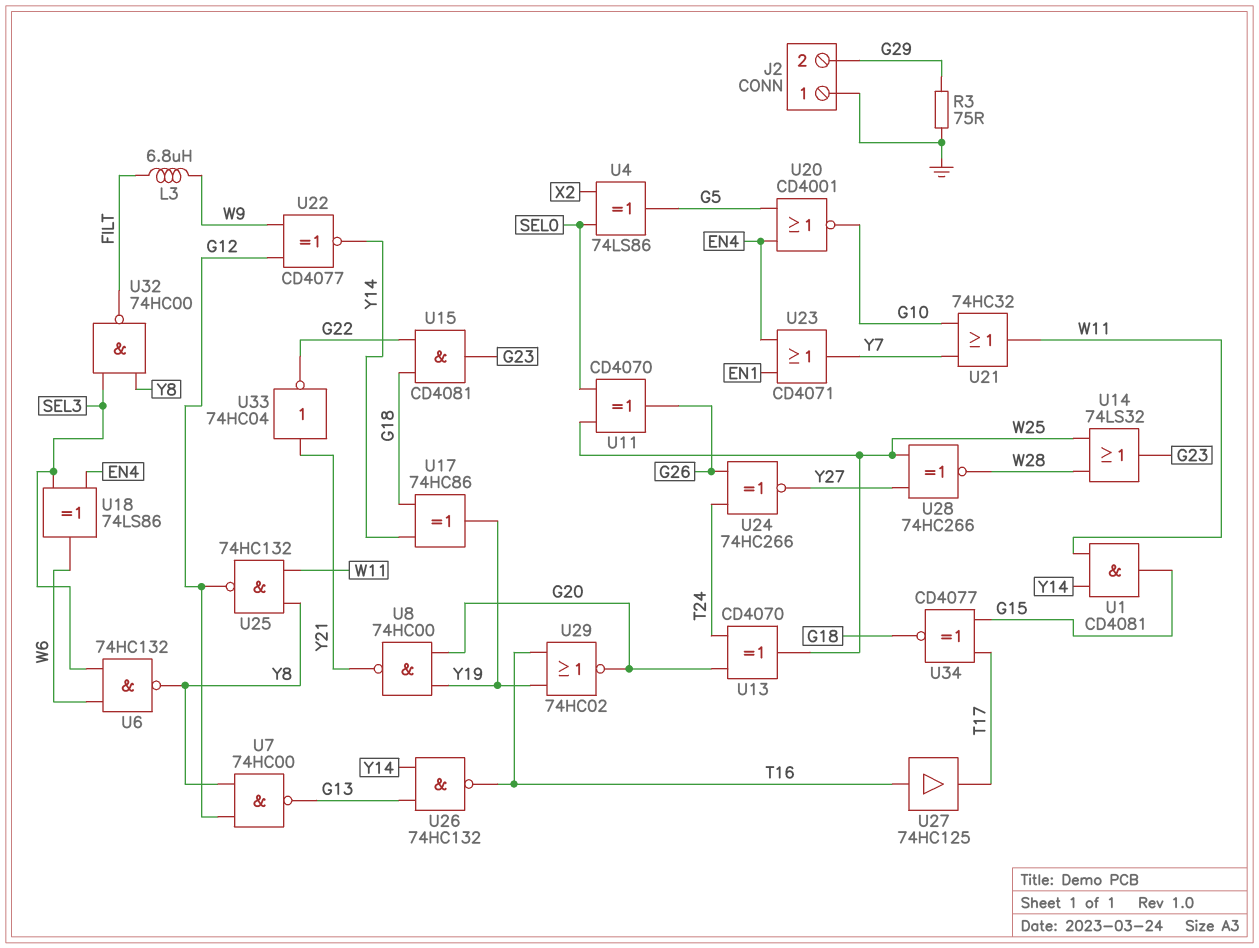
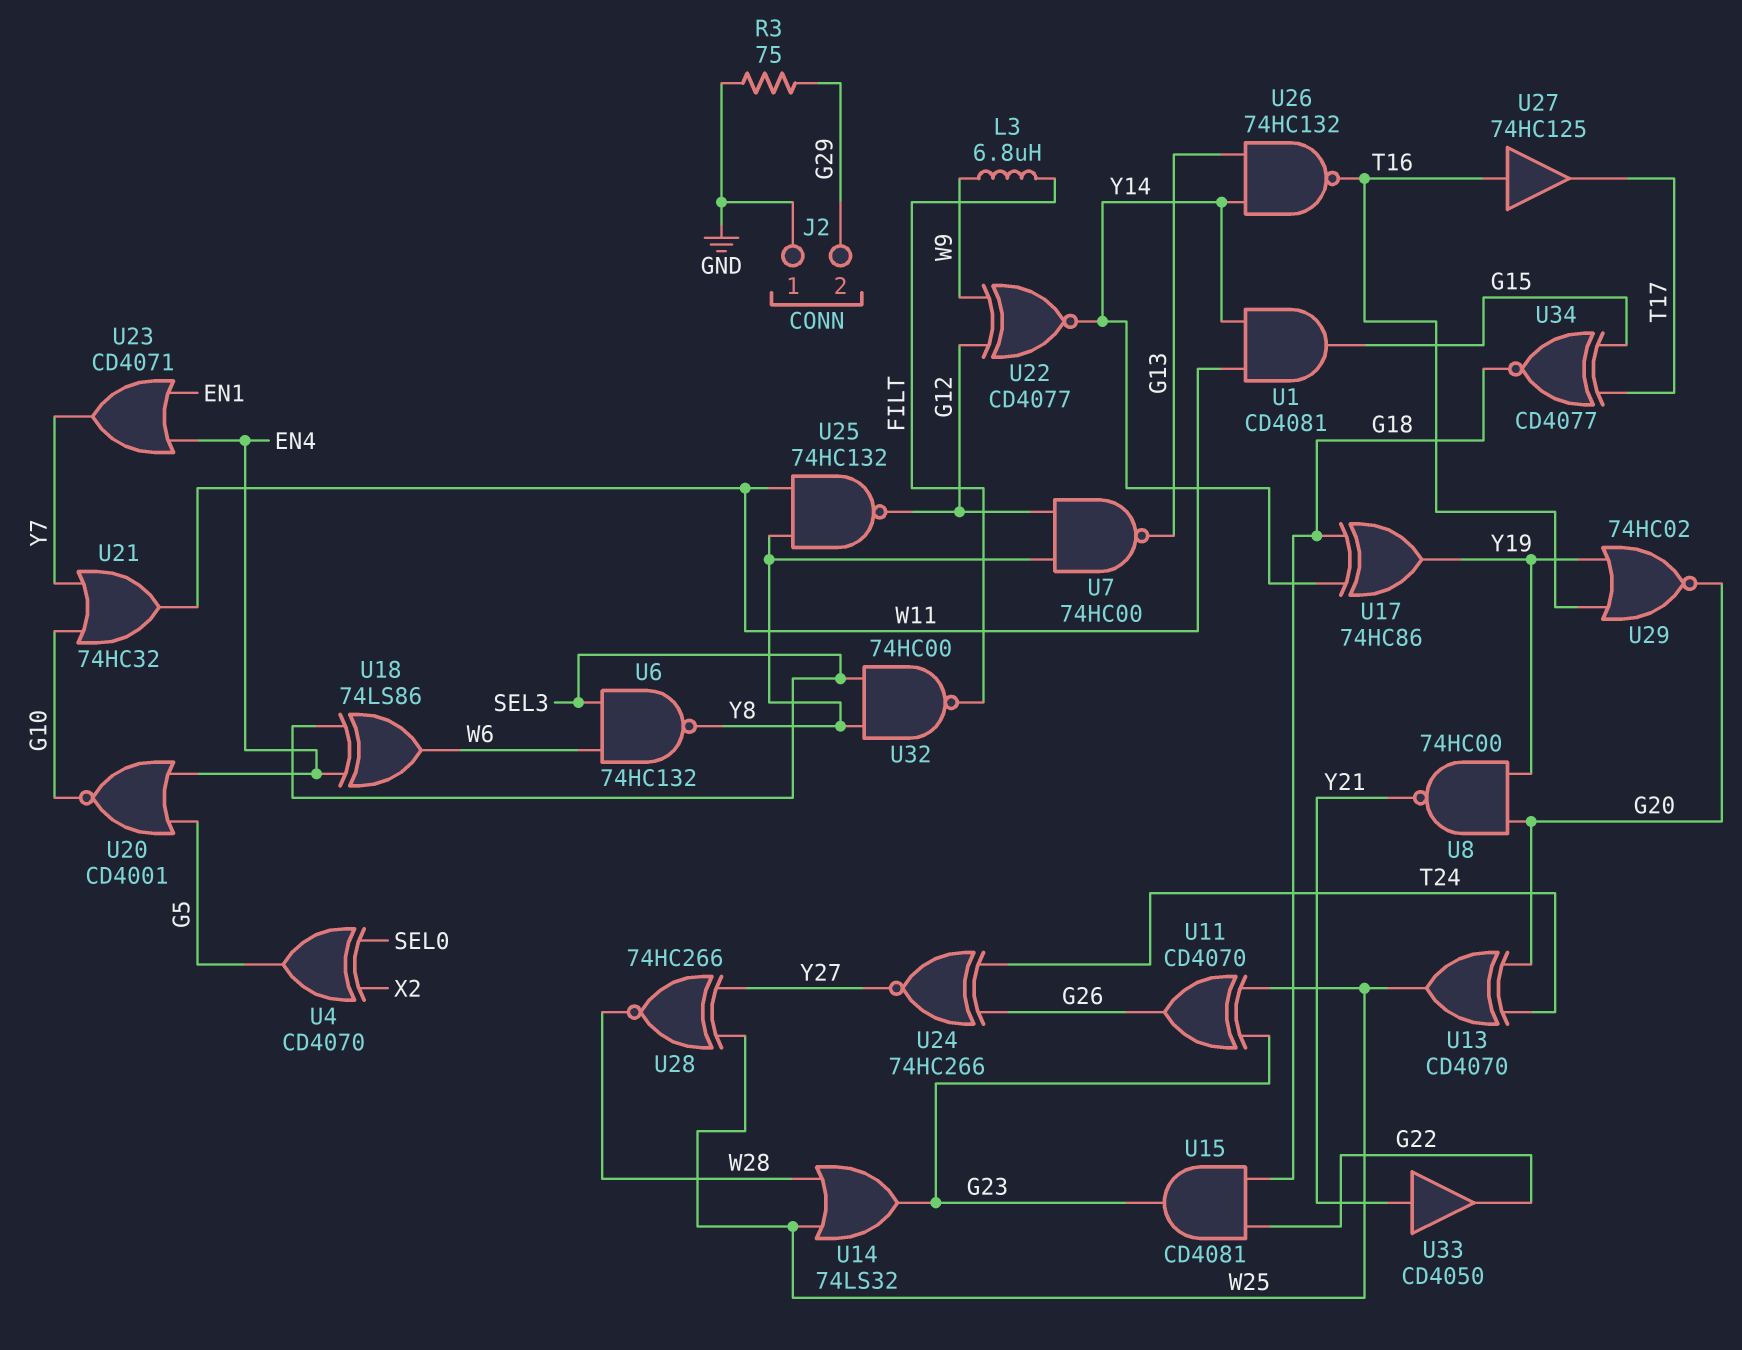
U4: XOR 74LS86 (in SEL0, in X2, out G5) -> XOR CD4070 (in SEL0, in X2, out G5)
U11: XOR CD4070 (in SEL0, in W25, out G26) -> XOR CD4070 (in G23, in W25, out G26)
U33: NOT 74HC04 (in Y21, out G22) -> buffer CD4050 (in Y21, out G22)

